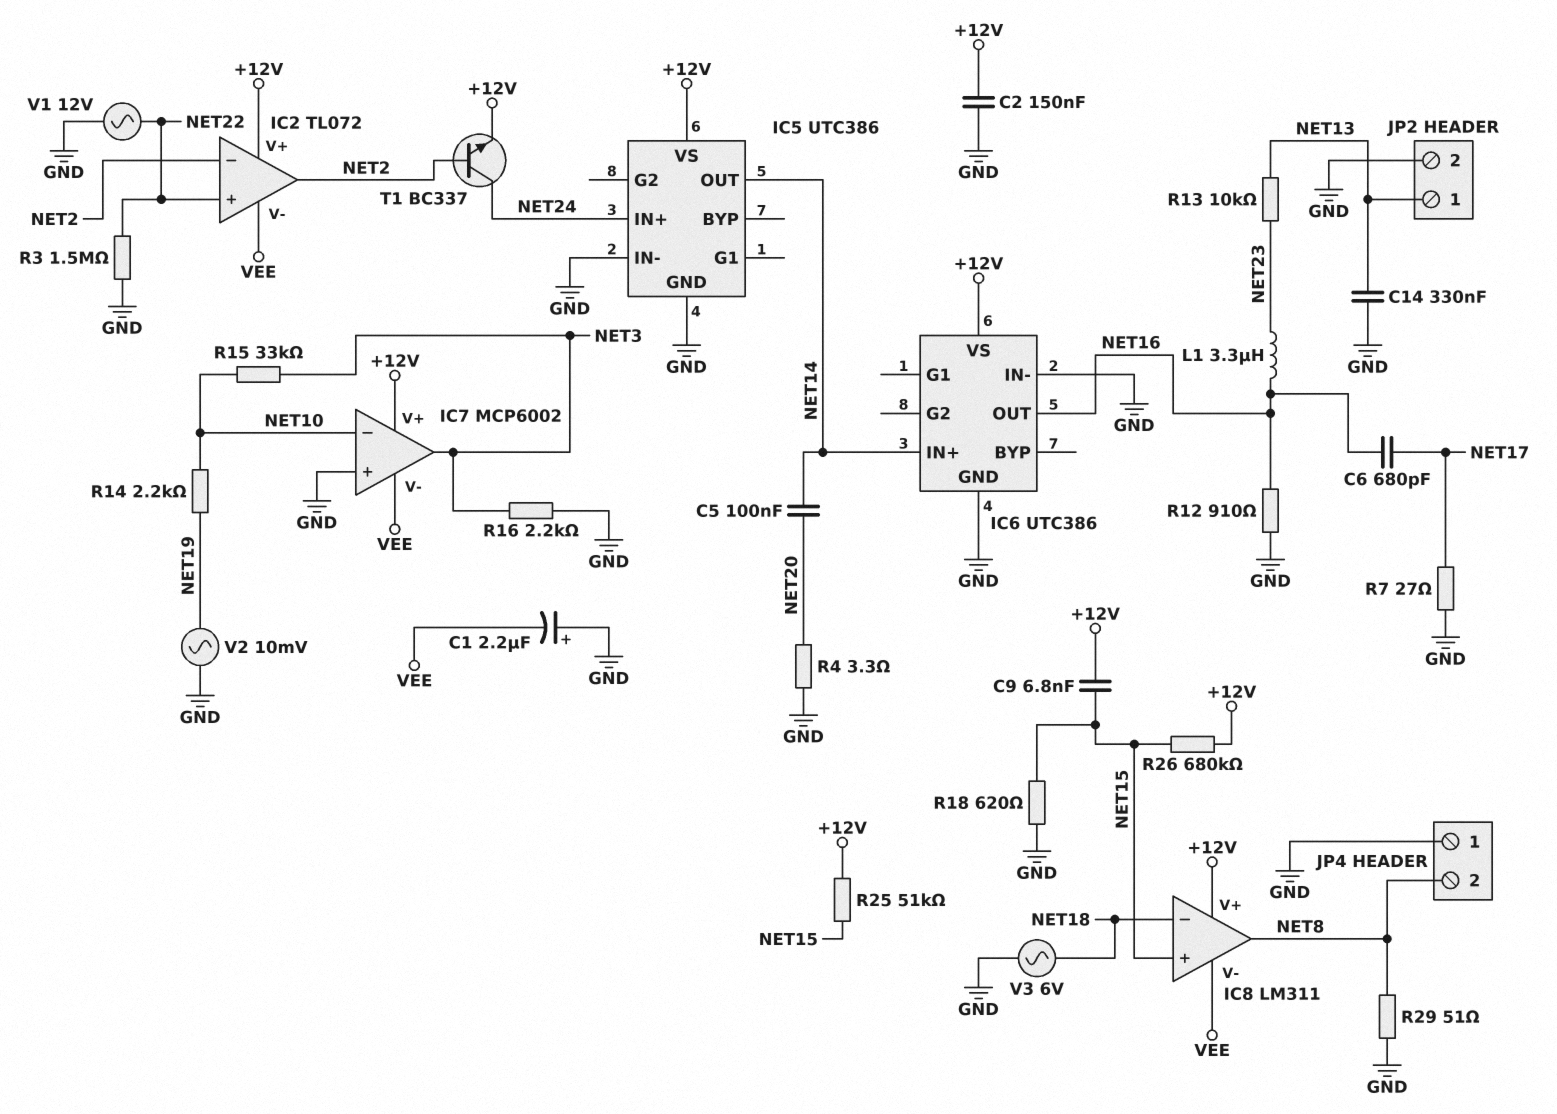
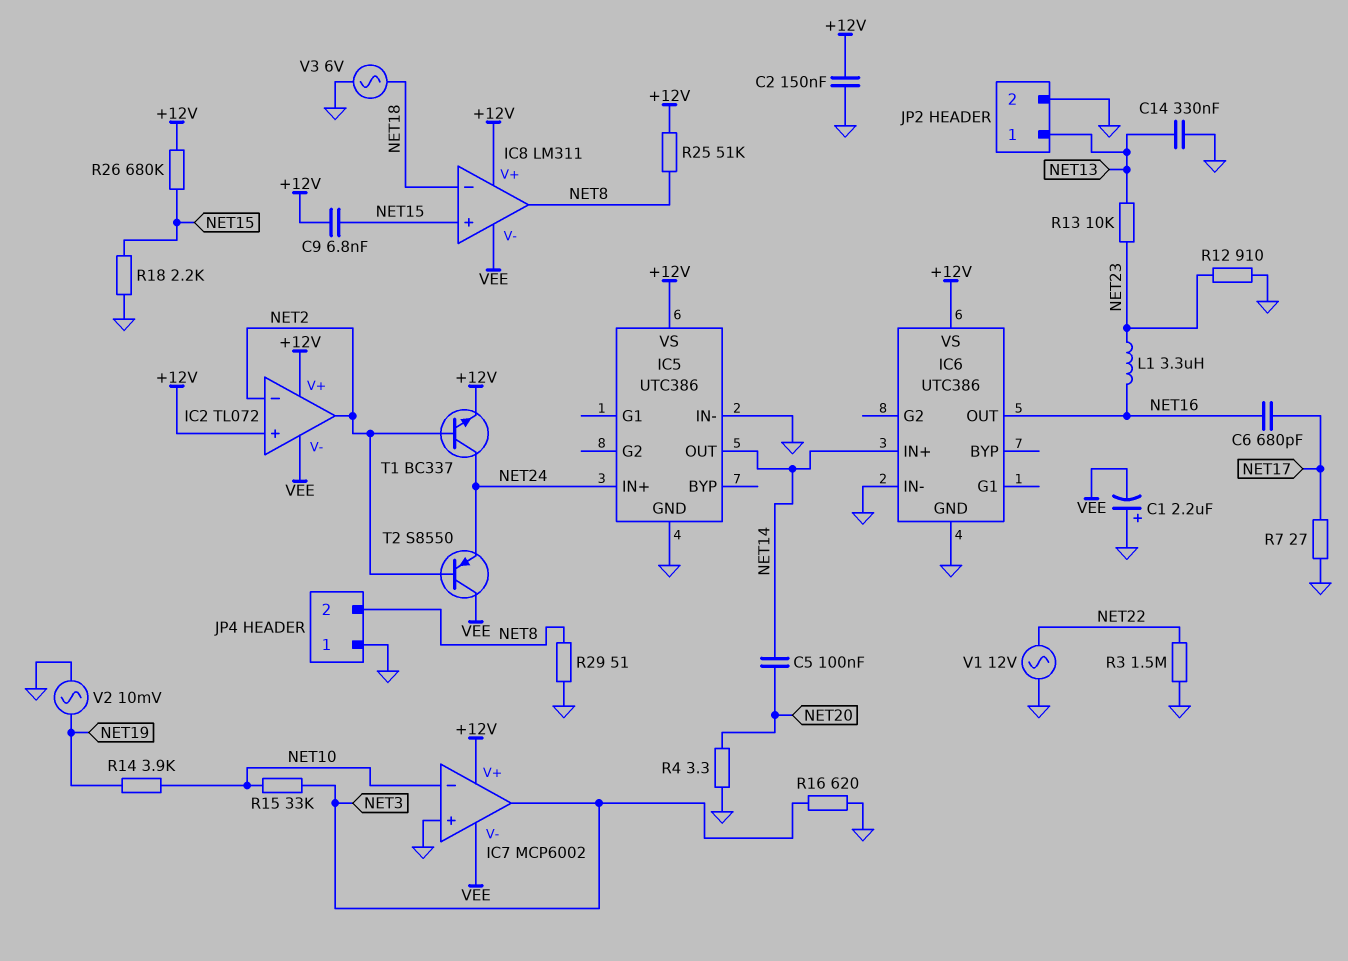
IC2 pin in+: NET22 -> +12V
R12: 910 (GND, NET16) -> 910 (GND, NET23)
R14: 2.2k (NET10, NET19) -> 3.9k (NET10, NET19)
R16: 2.2k (GND, NET3) -> 620 (GND, NET3)
R18: 620 (GND, NET15) -> 2.2k (GND, NET15)
R25: 51k (+12V, NET15) -> 51k (+12V, NET8)
T2: none -> PNP S8550 (B NET2, C VEE, E NET24)

